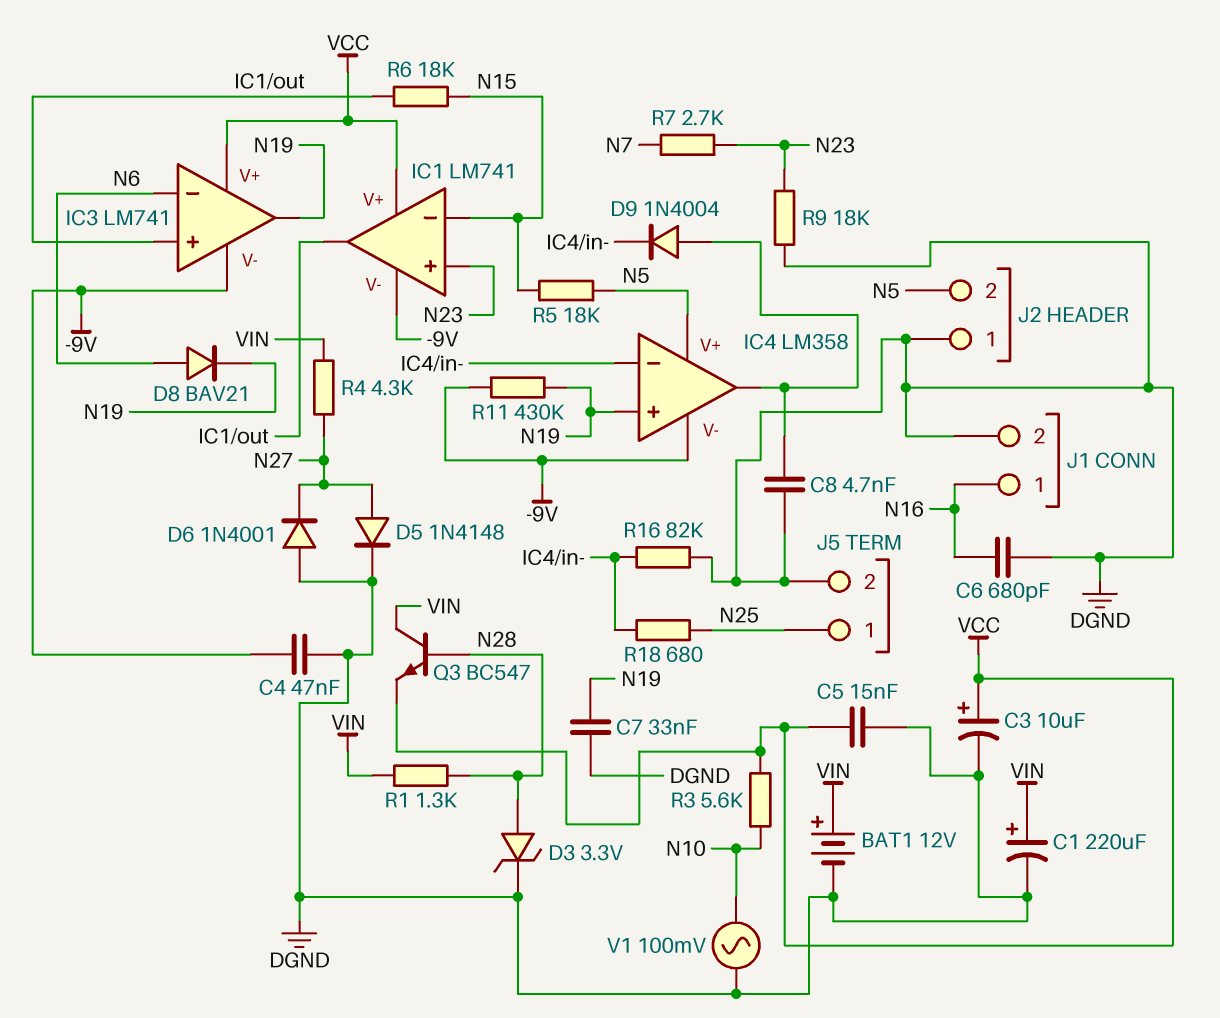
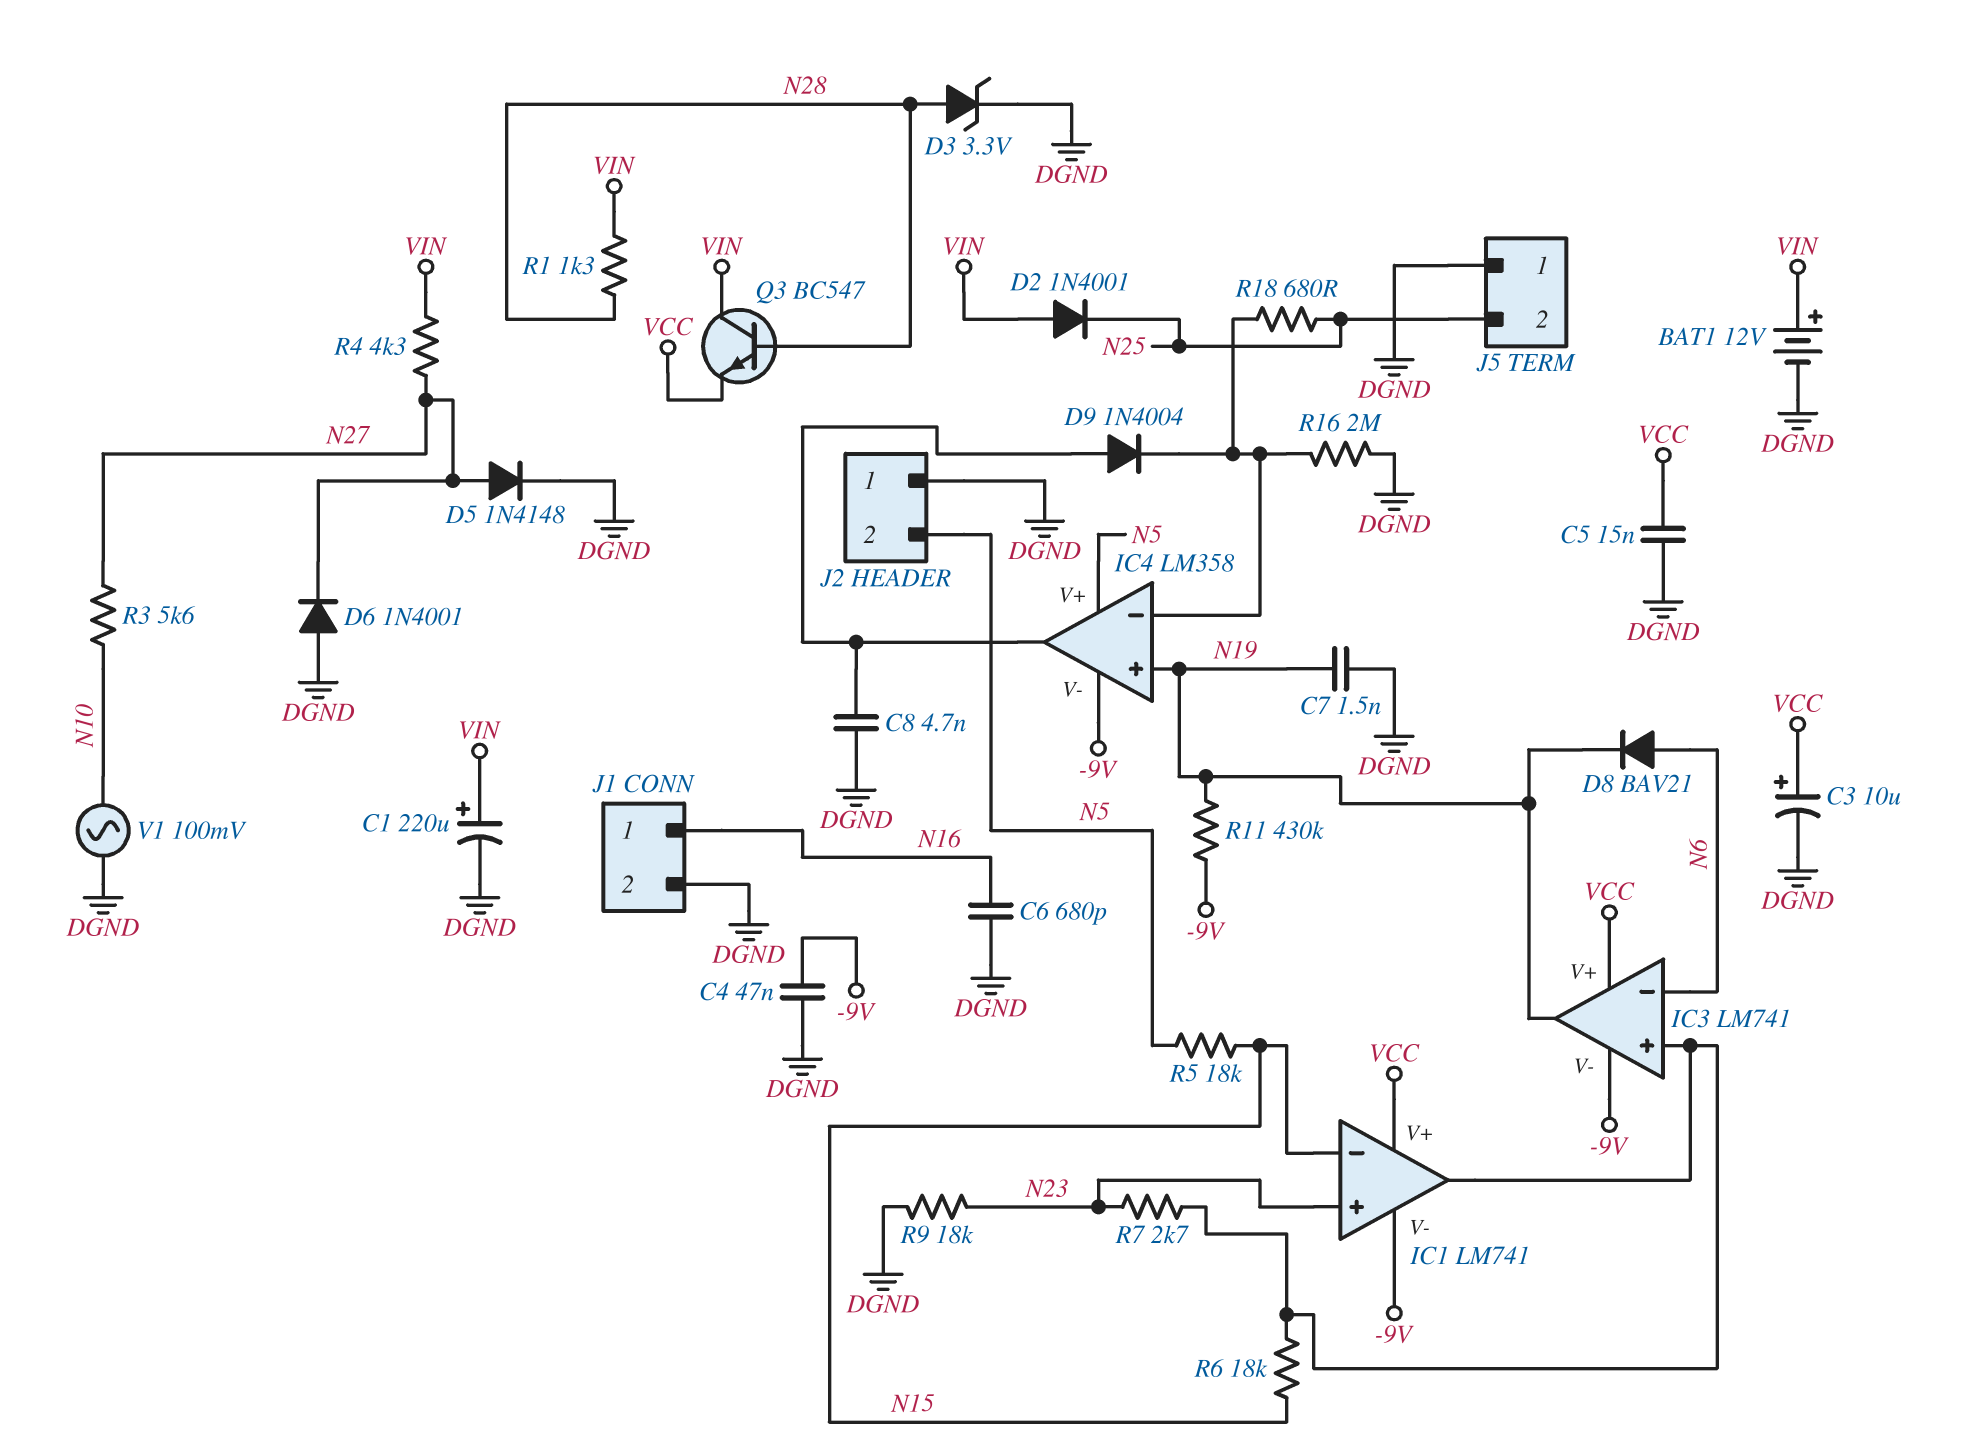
C7: 33nF (DGND, N19) -> 1.5nF (DGND, N19)
D2: none -> diode 1N4001 (A VIN, K N25)
J5 pin 1: N25 -> DGND
J5 pin 2: DGND -> N25
R3: 5.6k (N10, VCC) -> 5.6k (N10, N27)
R7: 2.7k (N7, N23) -> 2.7k (IC1/out, N23)
R16: 82k (DGND, IC4/in-) -> 2M (DGND, IC4/in-)

